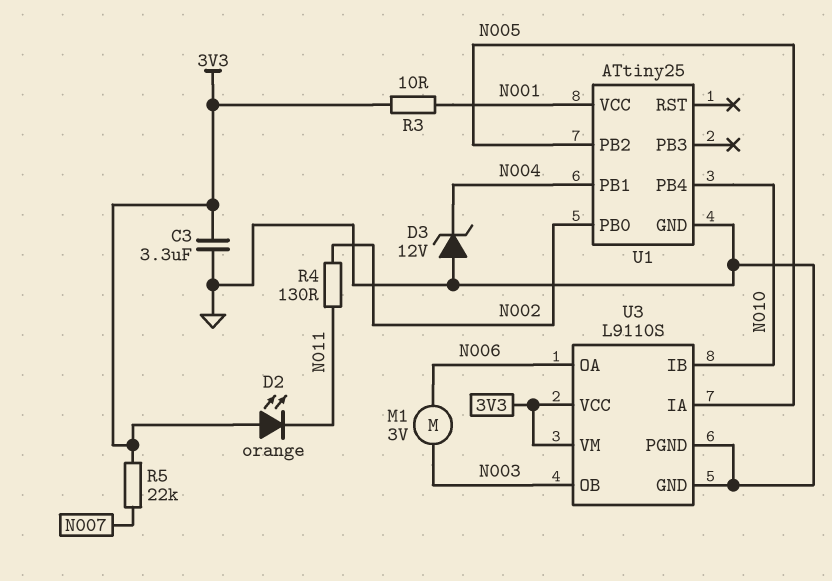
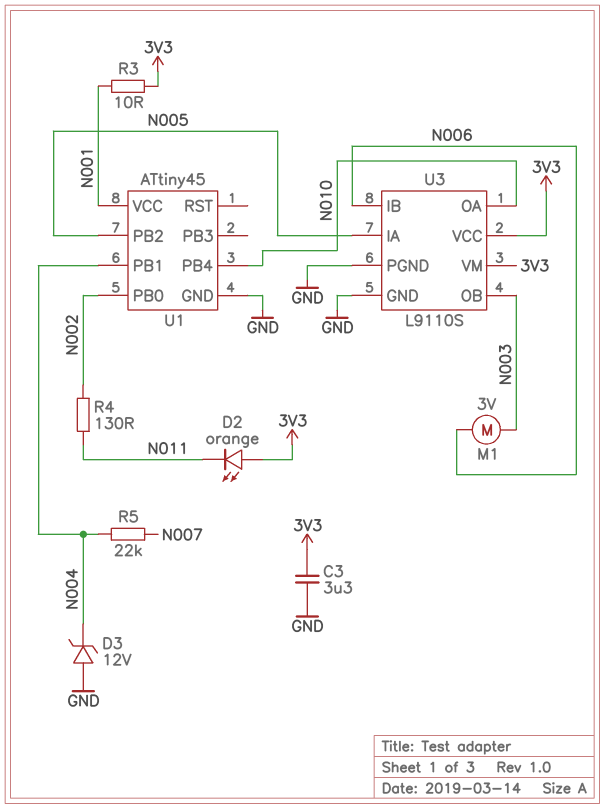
R5: 22k (3V3, N007) -> 22k (N004, N007)
U1: ATtiny25 -> ATtiny45
U3 pin IB: N010 -> N006
U3 pin OA: N006 -> N010

